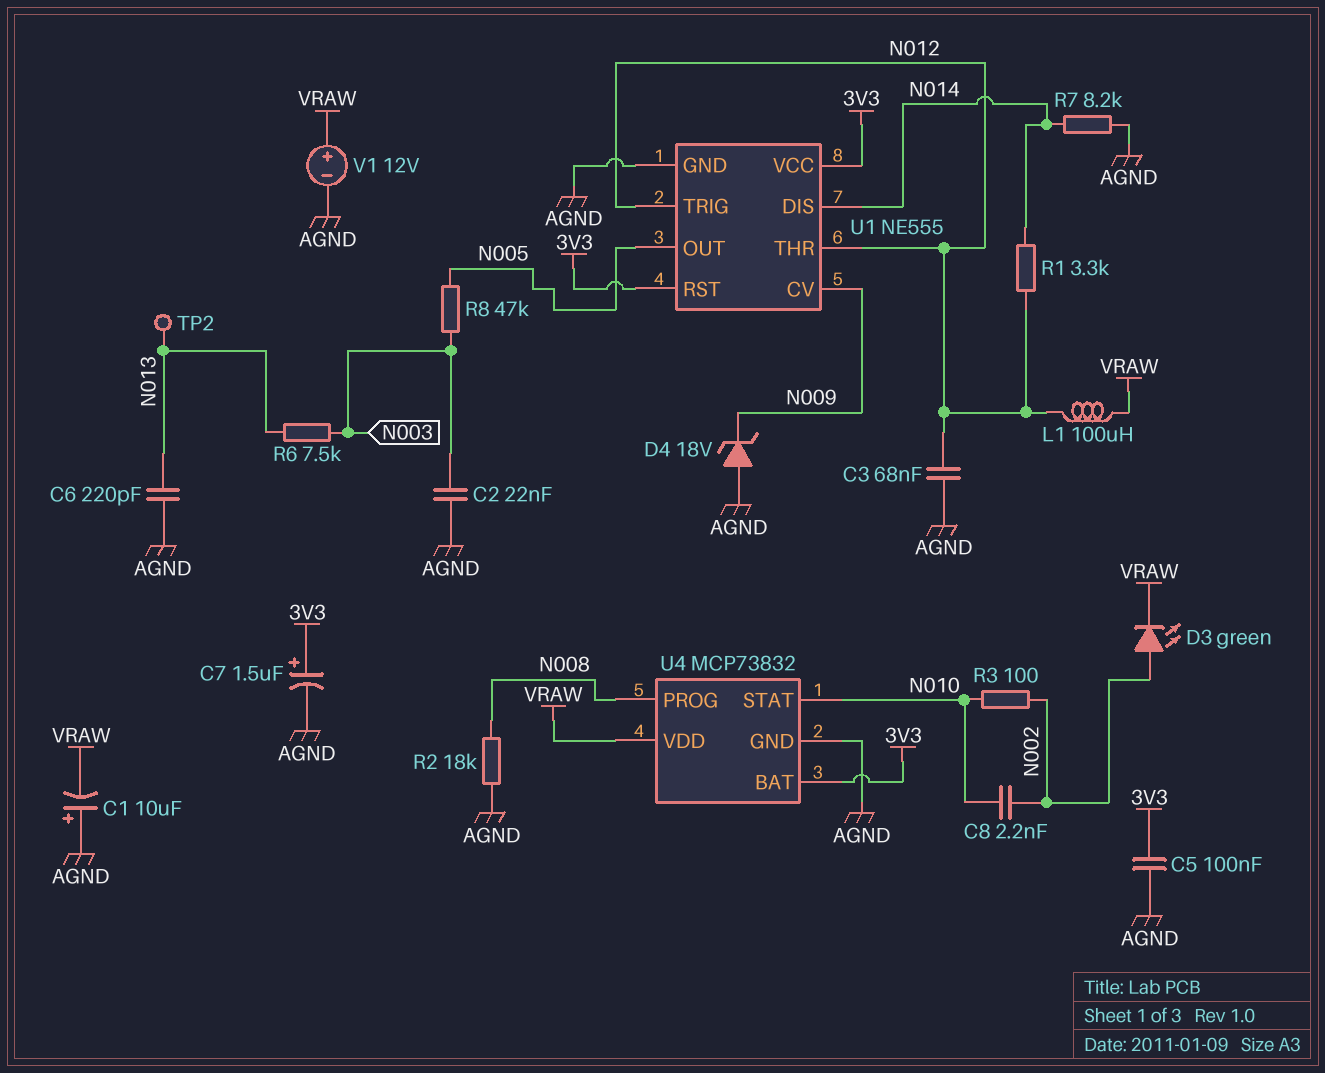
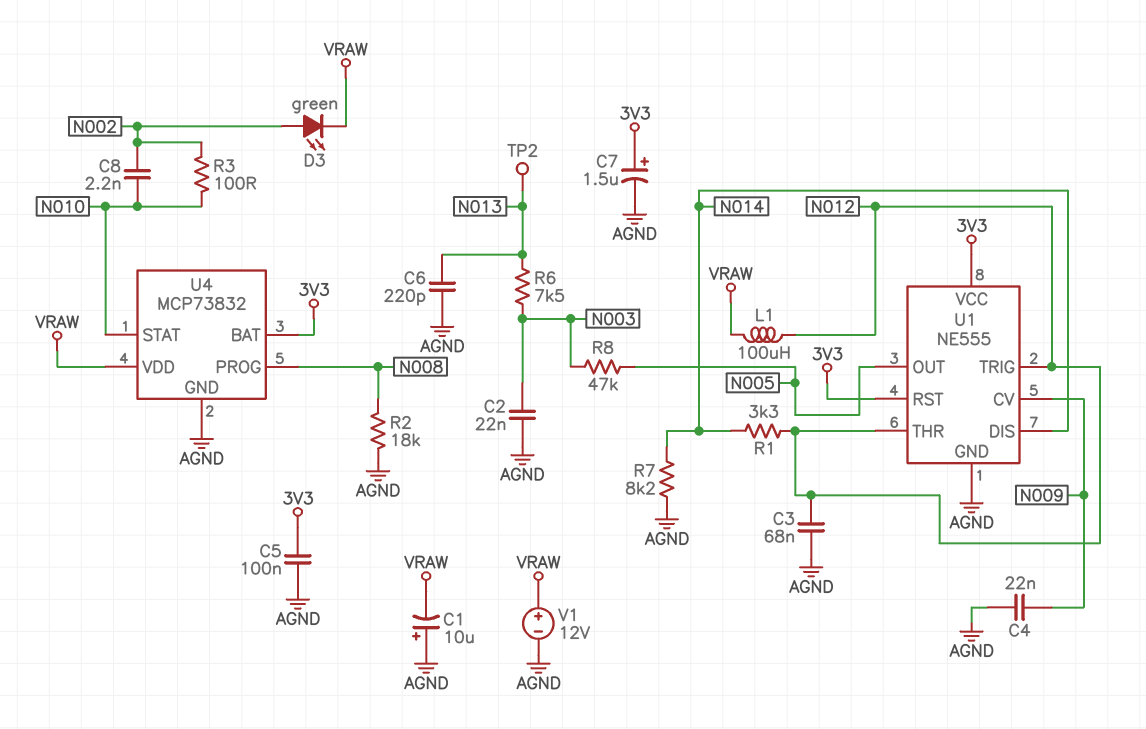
C4: none -> 22nF (AGND, N009)
D4: zener 18V (A AGND, K N009) -> none

